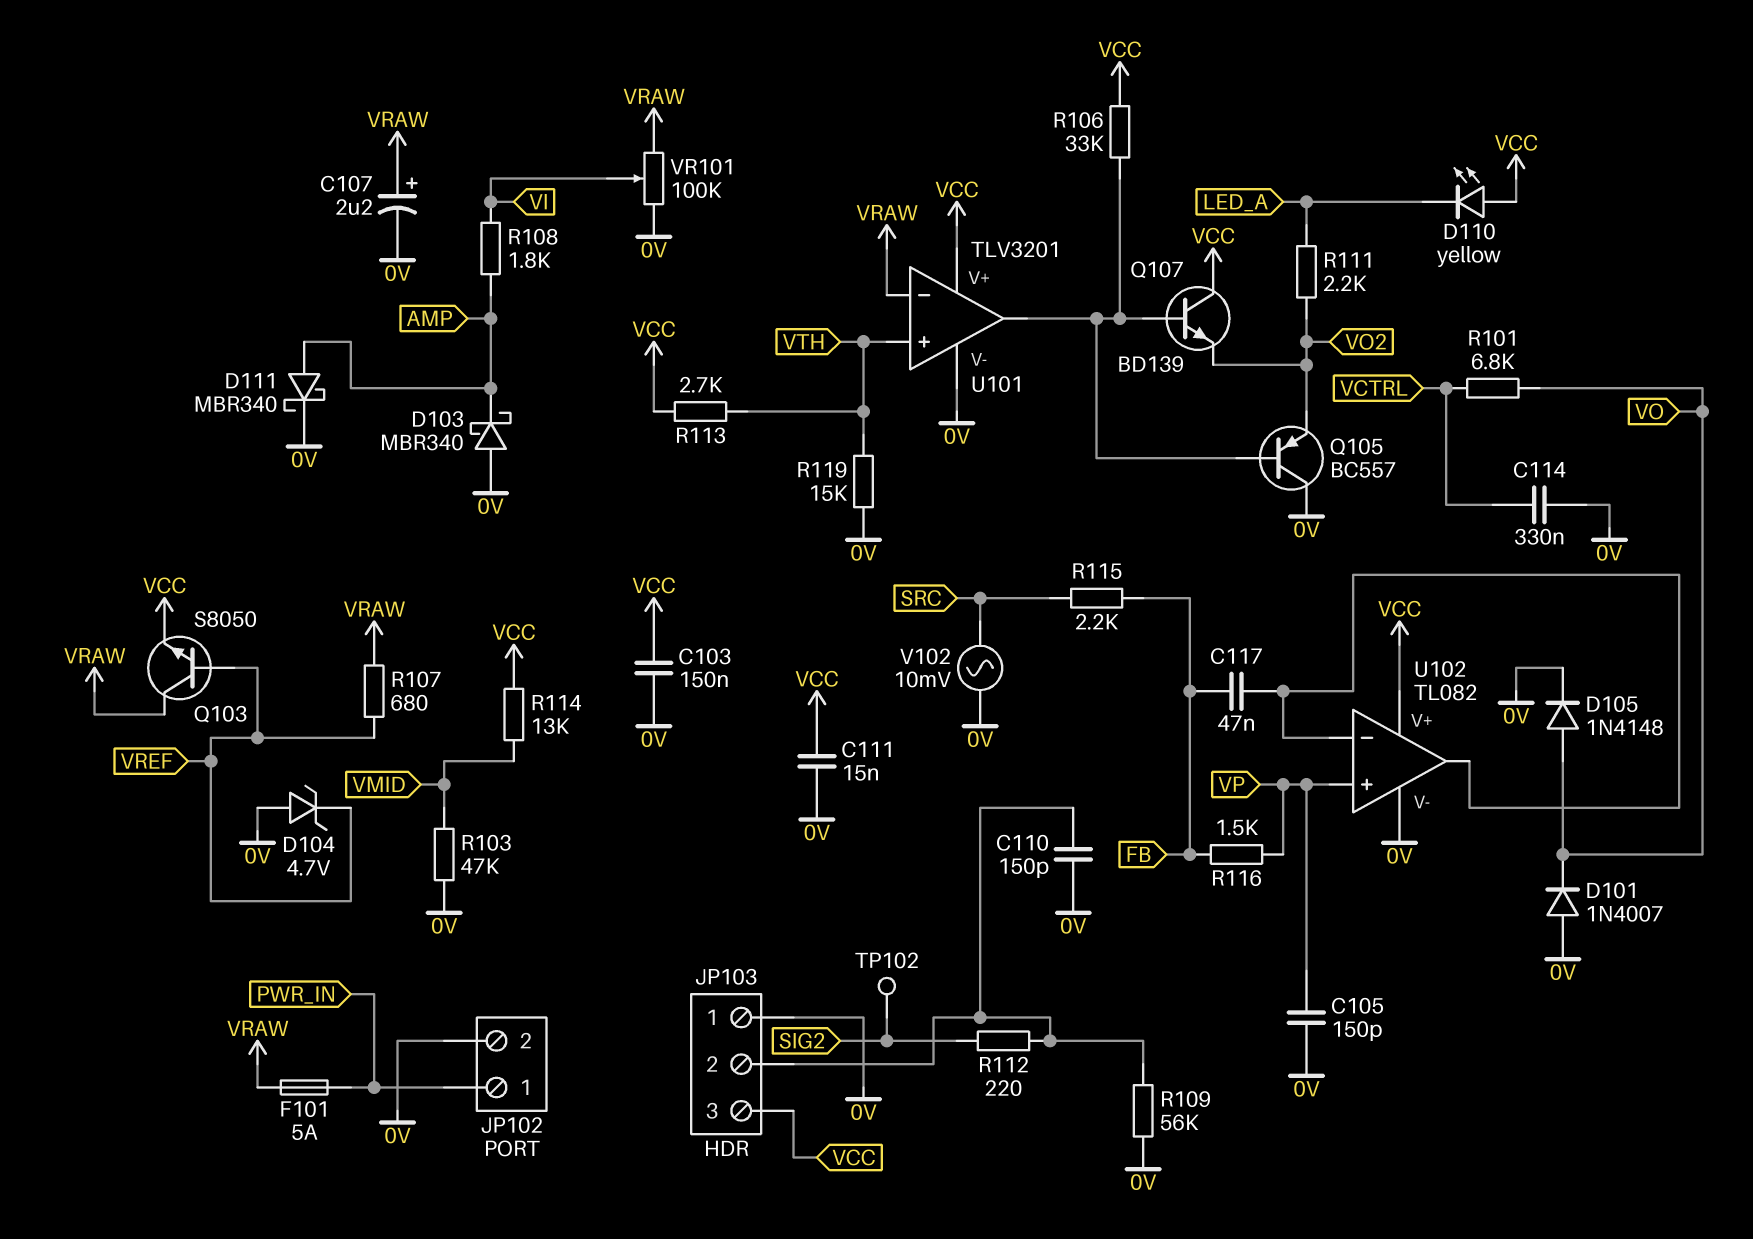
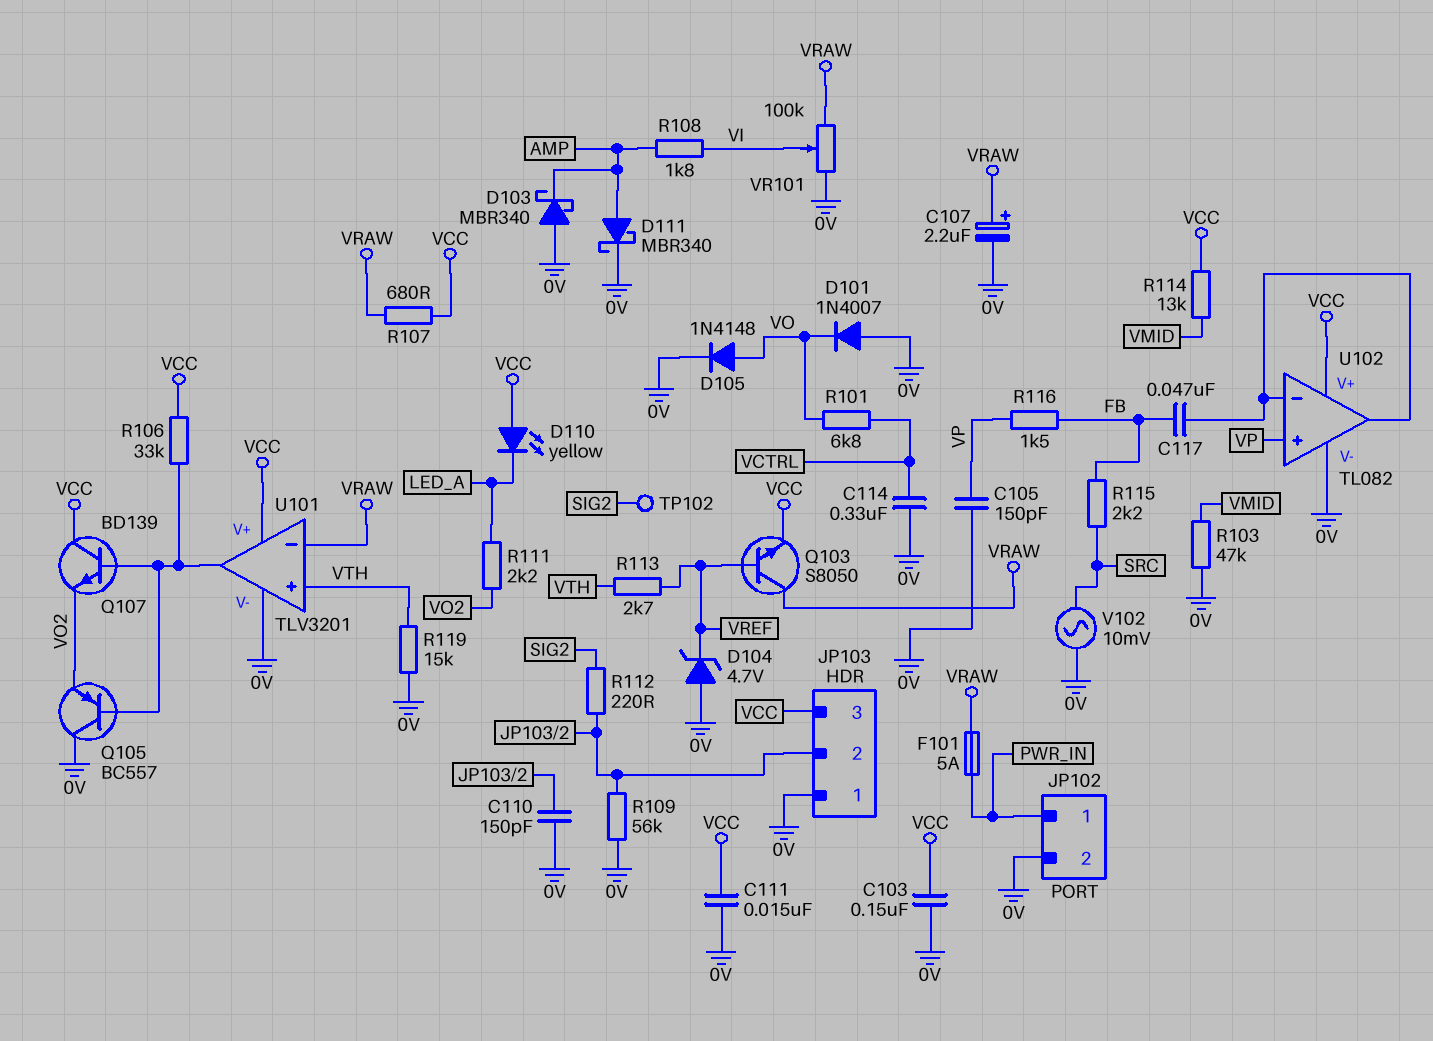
R107: 680 (VRAW, VREF) -> 680 (VCC, VRAW)
R113: 2.7k (VCC, VTH) -> 2.7k (VREF, VTH)

